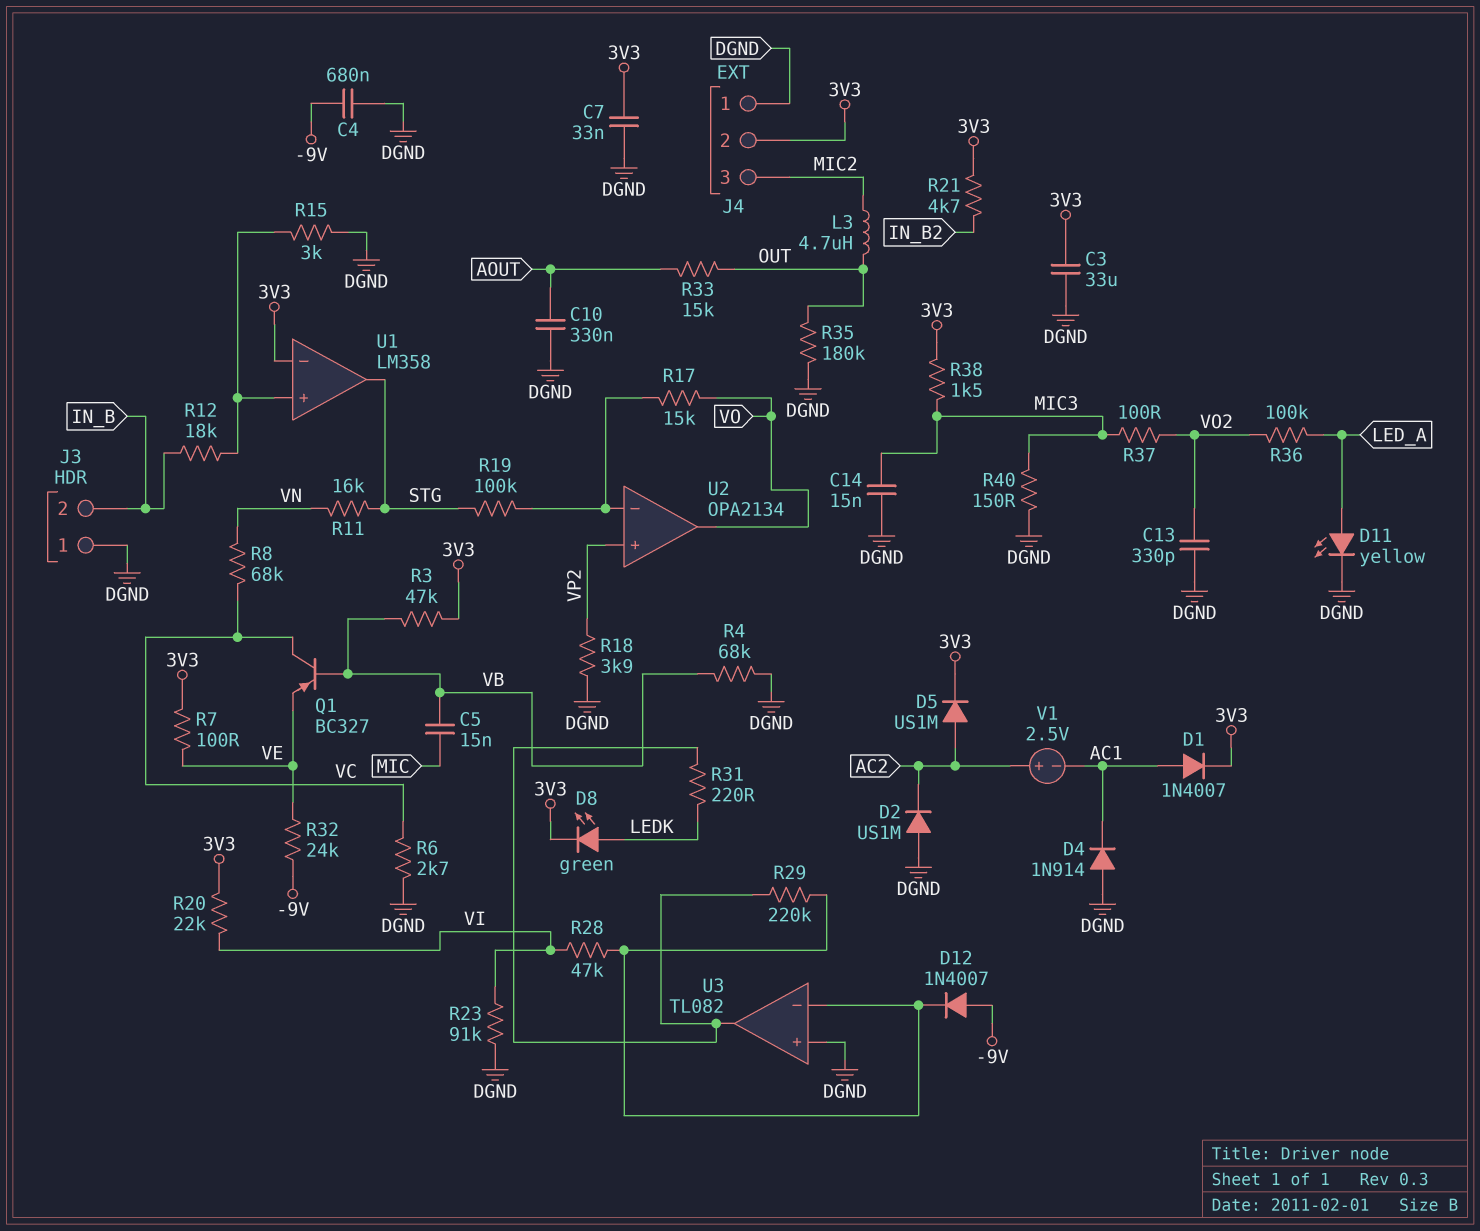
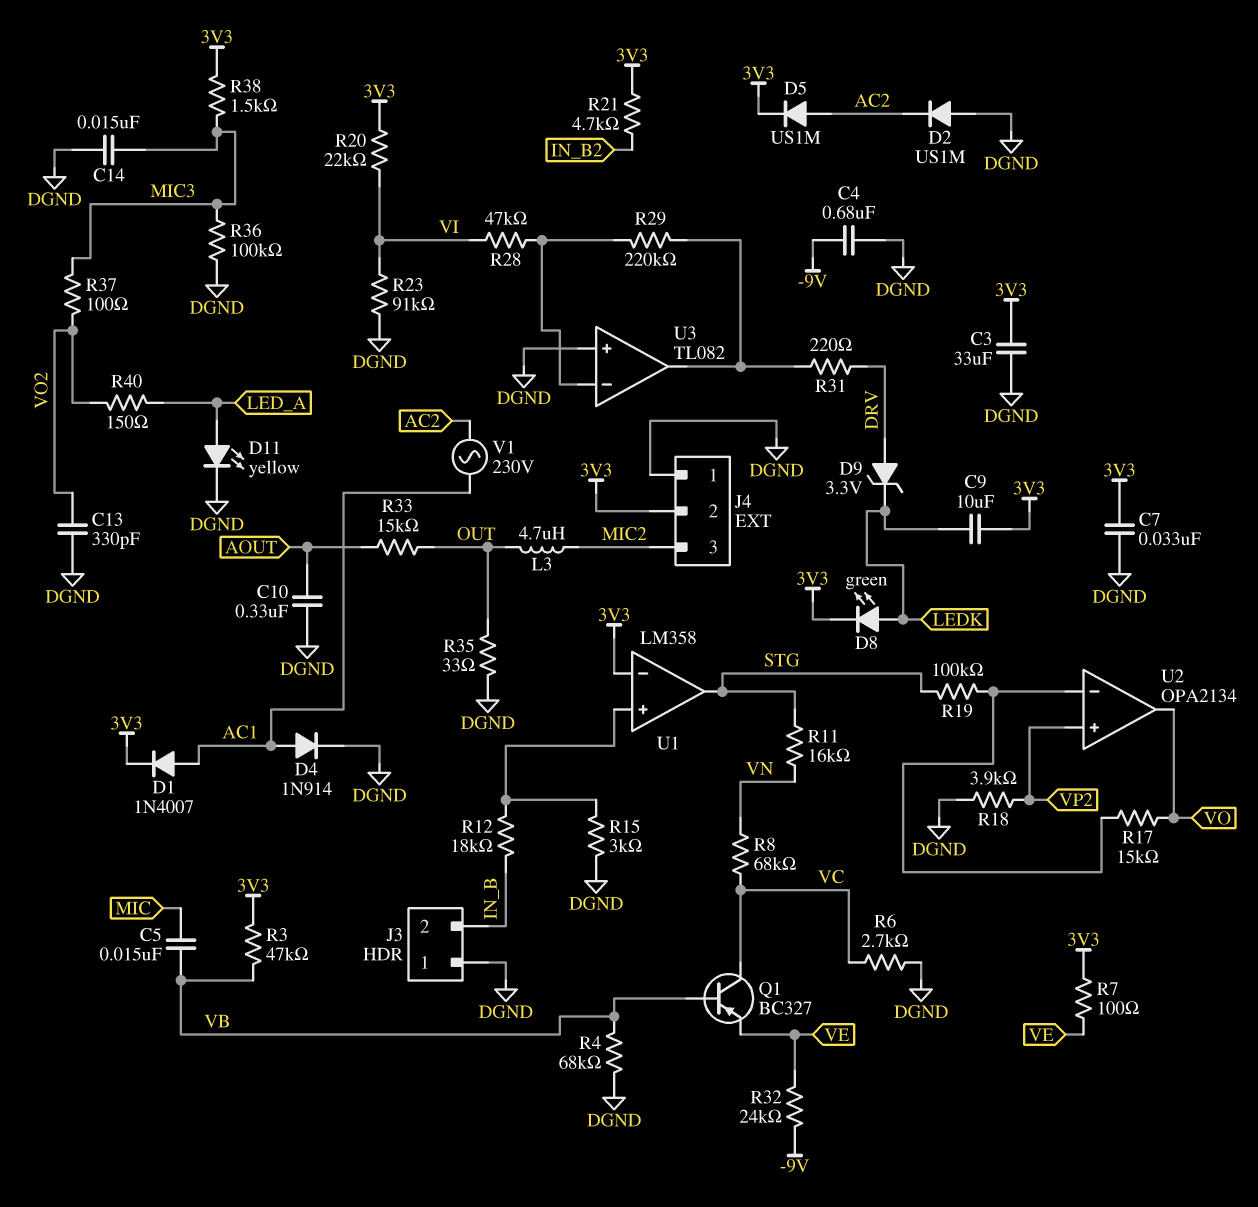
C9: none -> 10uF (3V3, LEDK)
D4: diode 1N914 (A DGND, K AC1) -> diode 1N914 (A AC1, K DGND)
D9: none -> zener 3.3V (A DRV, K LEDK)
D12: diode 1N4007 (A -9V, K U3/in-) -> none
R31: 220 (LEDK, U3/out) -> 220 (DRV, U3/out)
R35: 180k (DGND, OUT) -> 33 (DGND, OUT)
R36: 100k (LED_A, VO2) -> 100k (DGND, MIC3)
R40: 150 (DGND, MIC3) -> 150 (LED_A, VO2)
V1: 2.5V (plus AC2, minus AC1) -> AC 230V (AC1, AC2)

